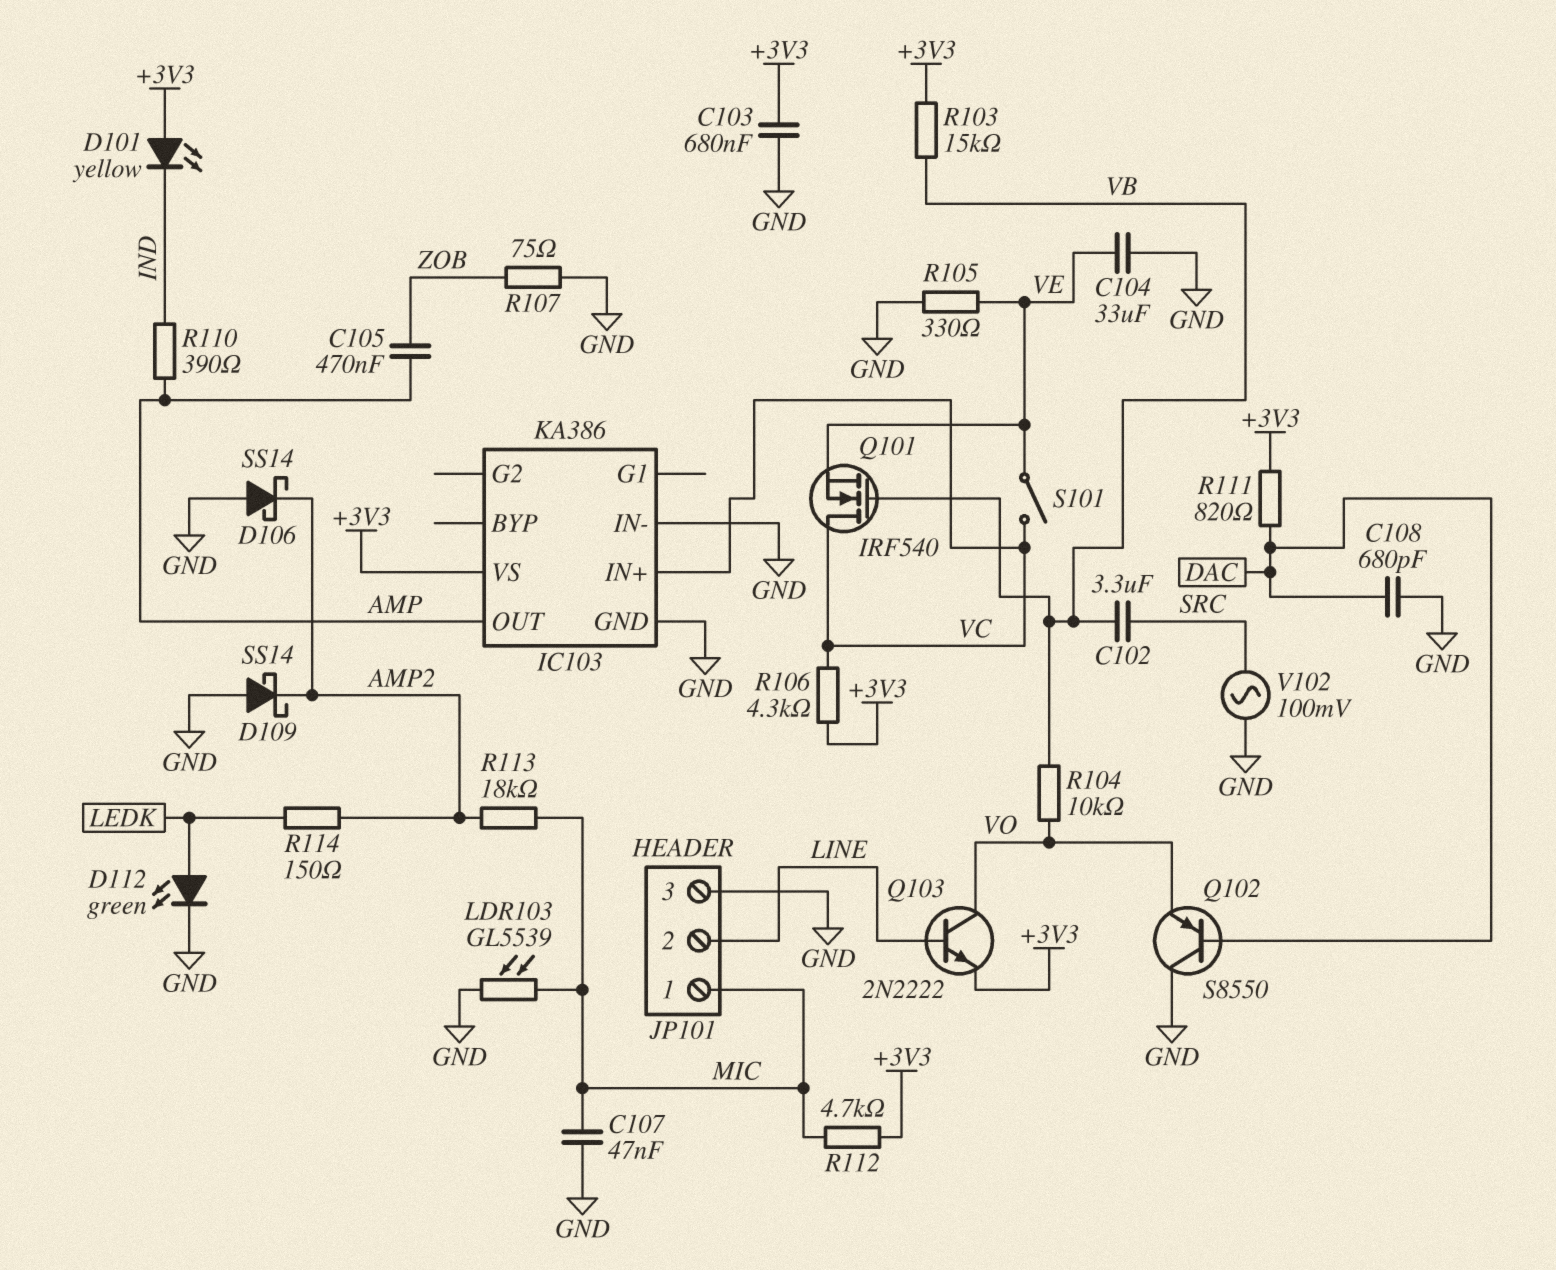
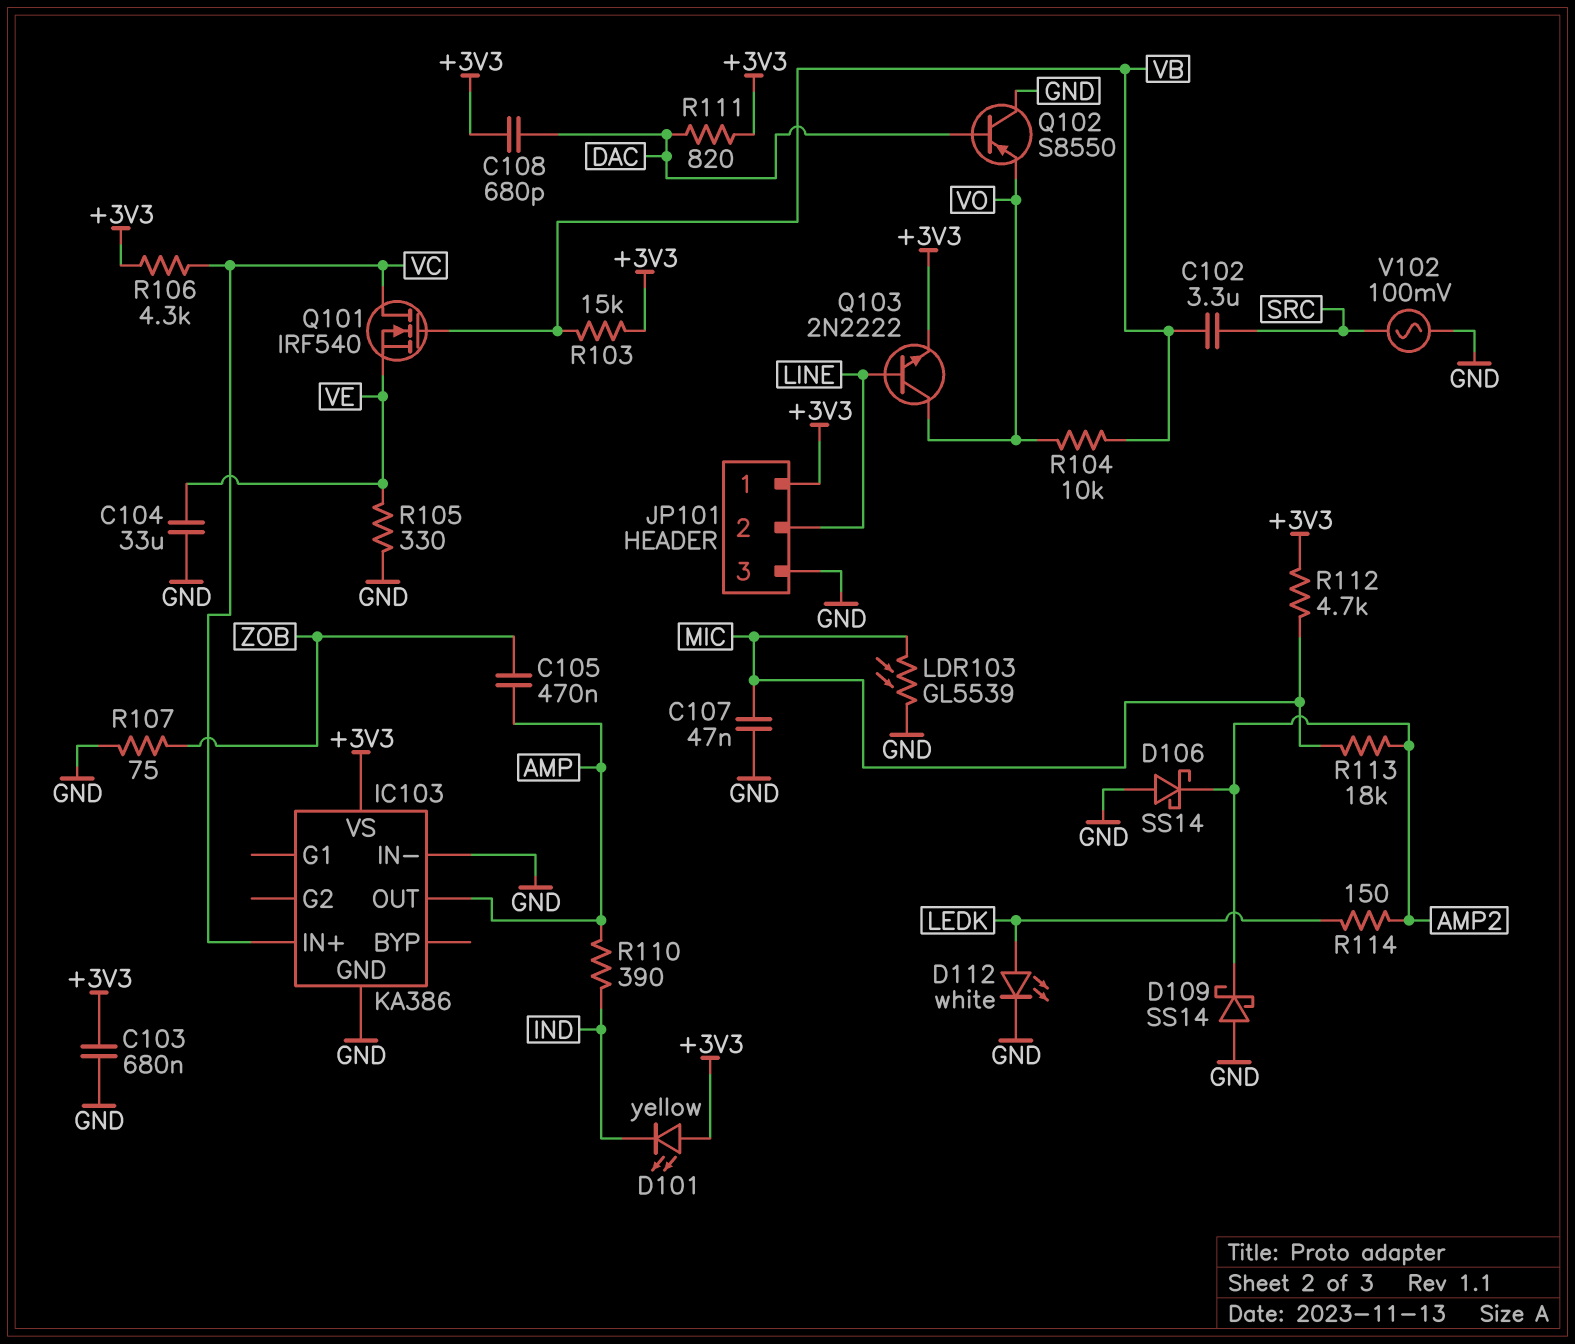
C108: 680pF (DAC, GND) -> 680pF (+3V3, DAC)
D112: LED green (A LEDK, K GND) -> LED white (A LEDK, K GND)
JP101 pin 1: MIC -> +3V3
S101: switch (VC, VE) -> none

